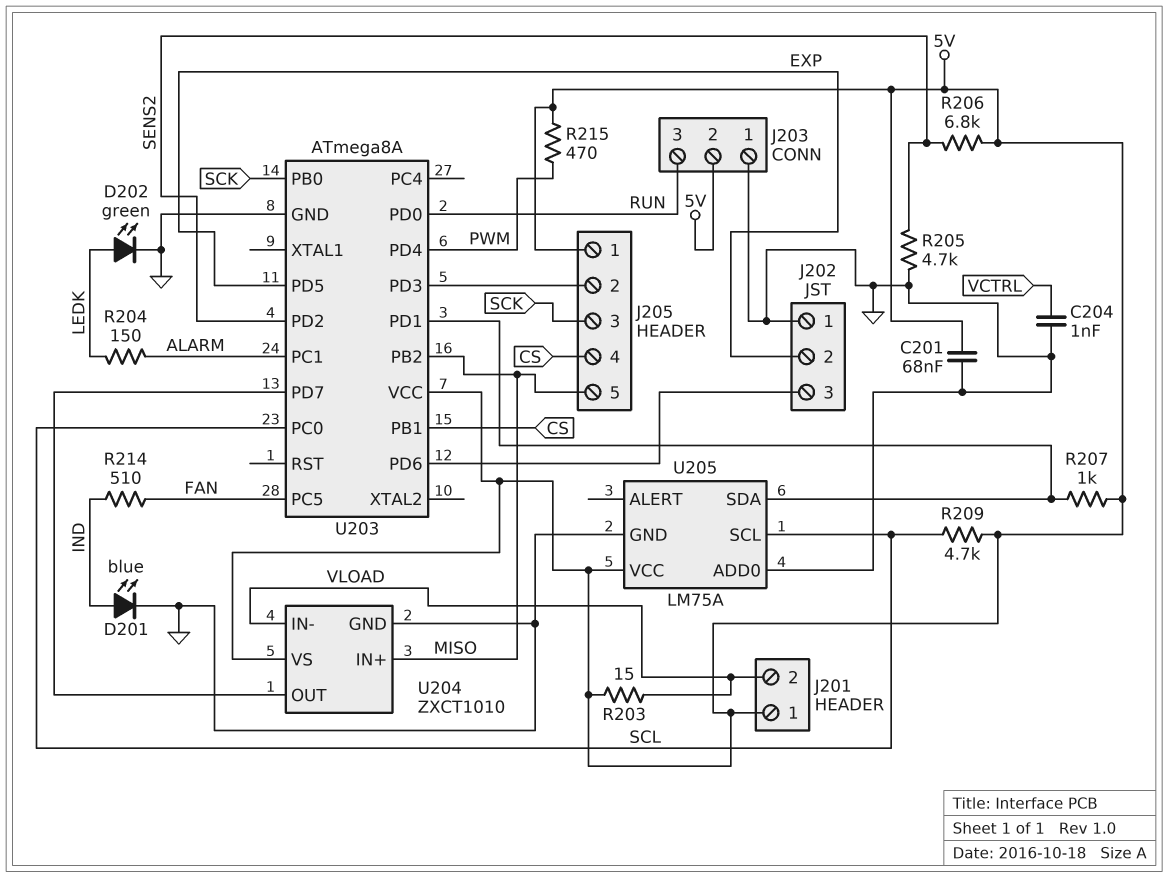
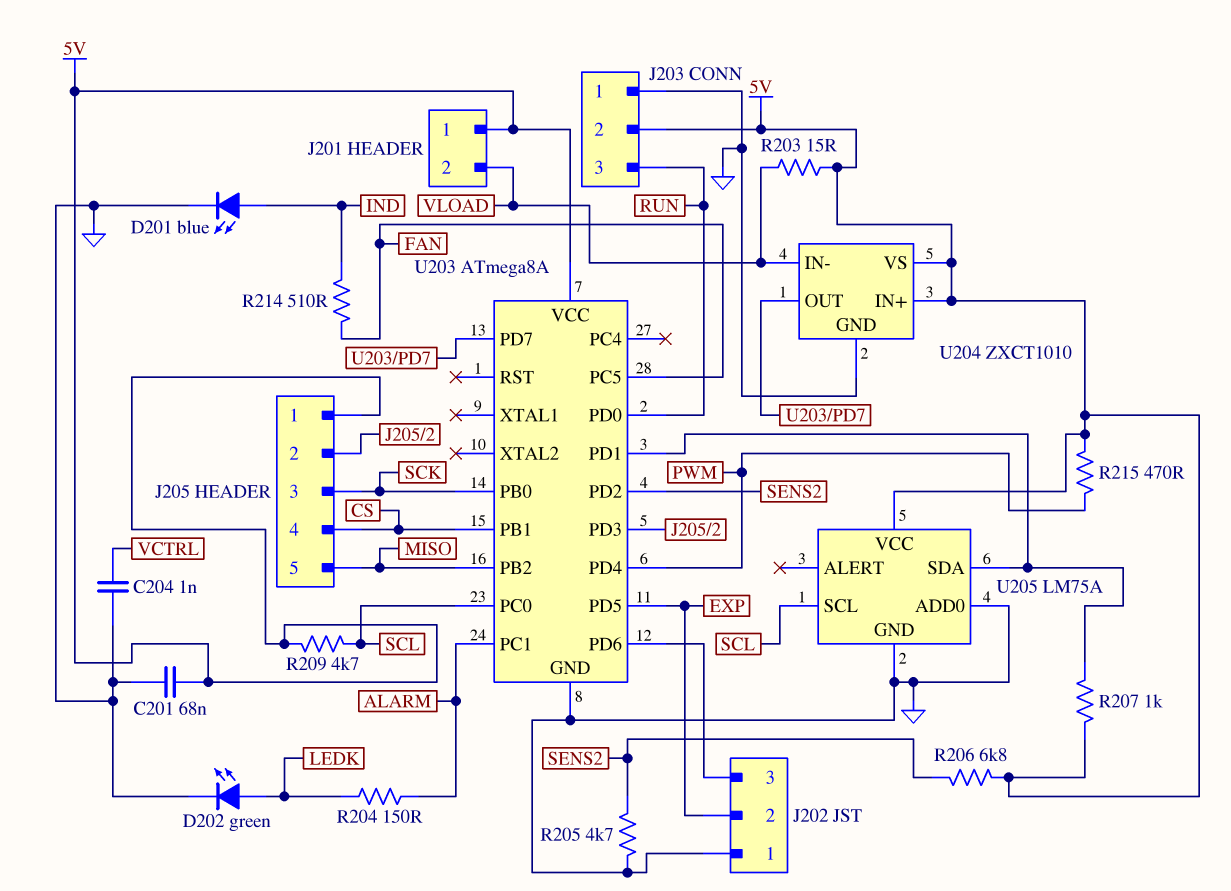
U204 pin IN+: MISO -> 5V

